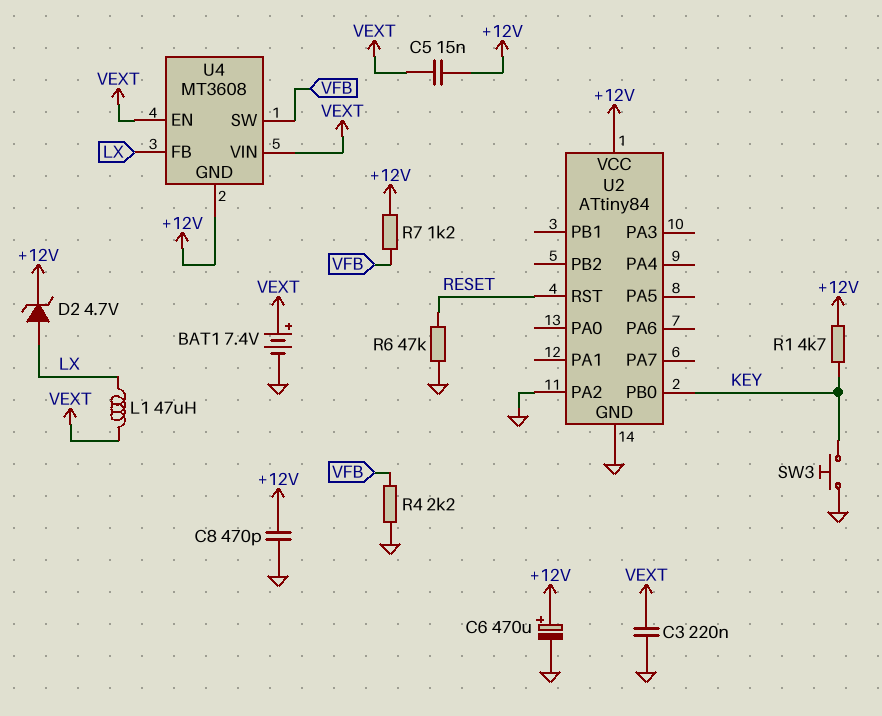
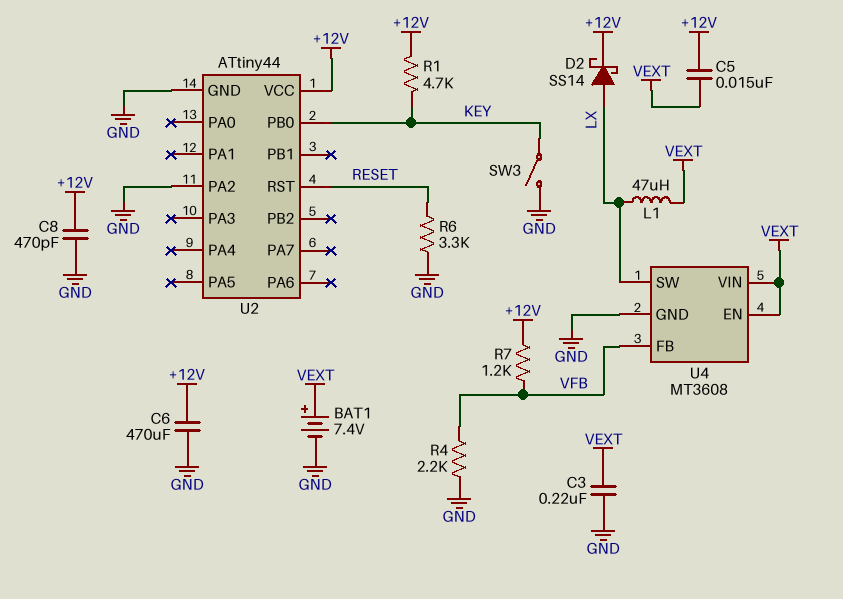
C6: 470uF (plus +12V, minus GND) -> 470uF (+12V, GND)
D2: zener 4.7V (A LX, K +12V) -> schottky SS14 (A LX, K +12V)
R6: 47k (GND, RESET) -> 3.3k (GND, RESET)
SW3: button (GND, KEY) -> switch (GND, KEY)
U2: ATtiny84 -> ATtiny44
U4 pin FB: LX -> VFB
U4 pin GND: +12V -> GND
U4 pin SW: VFB -> LX

